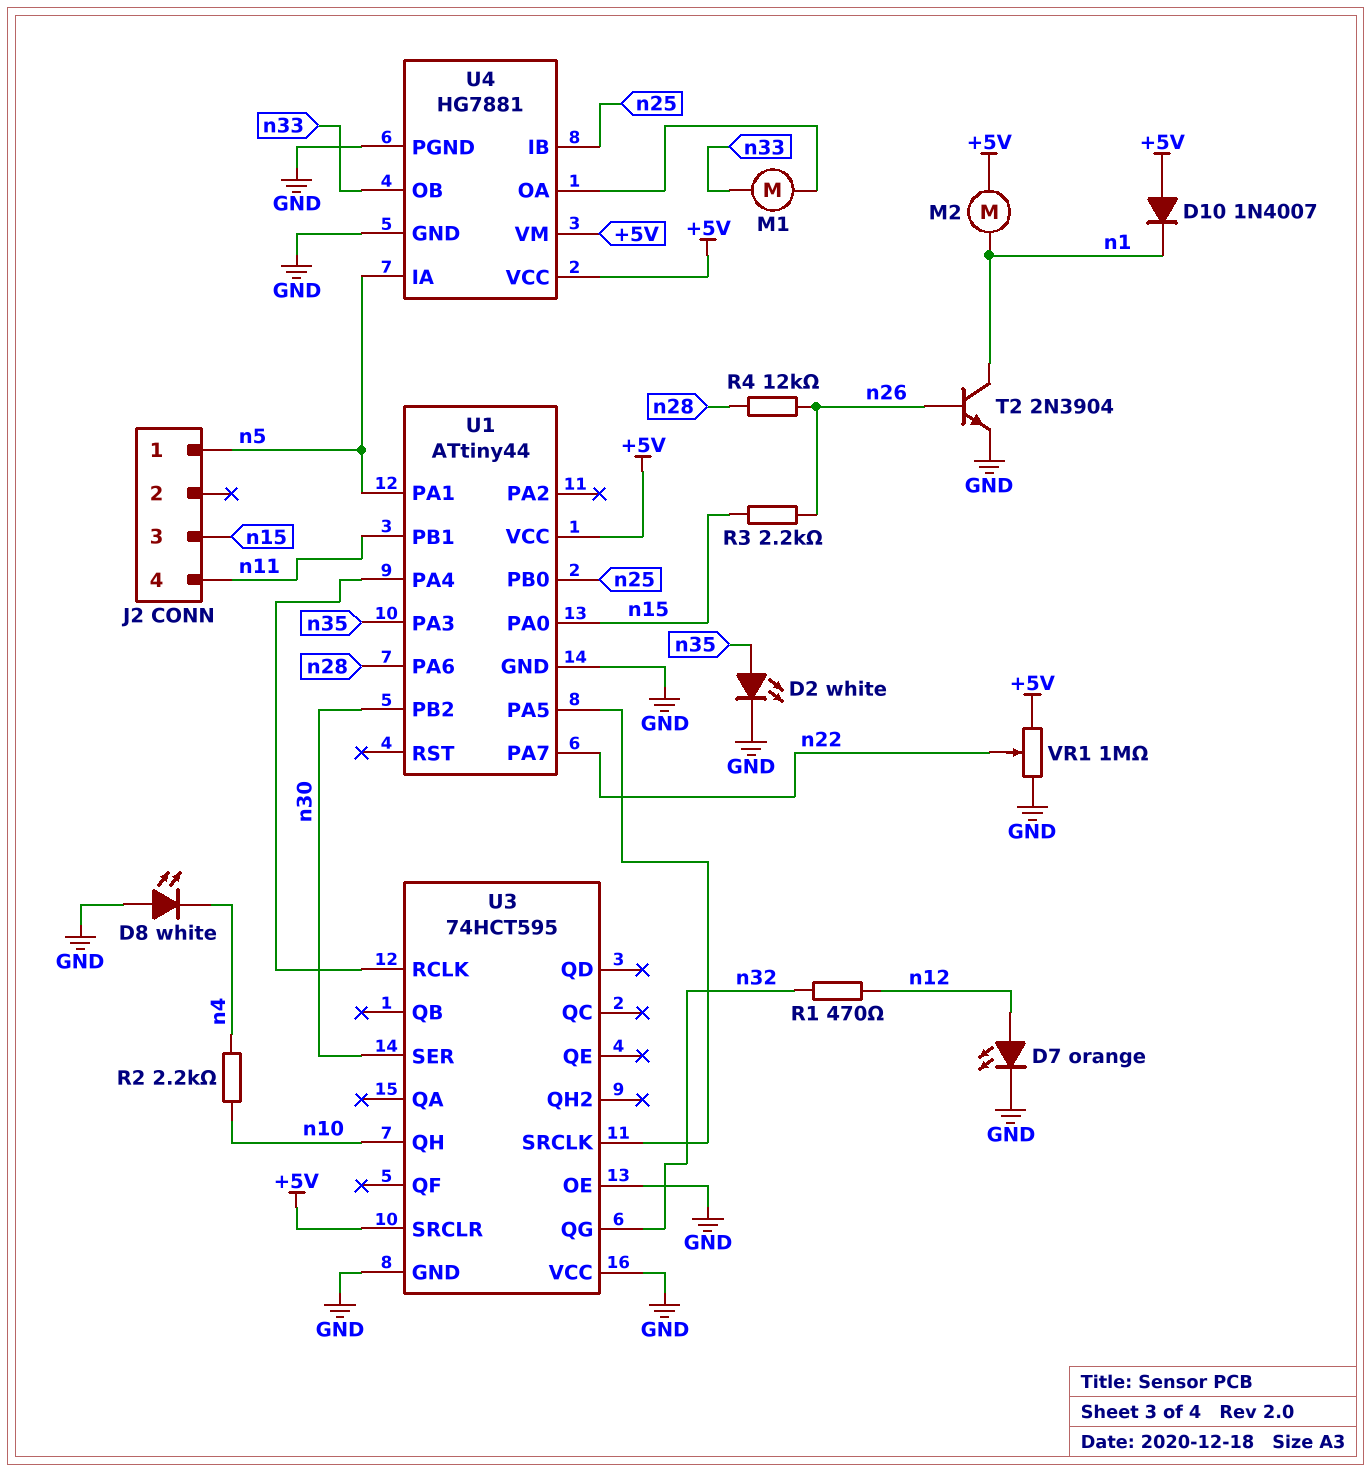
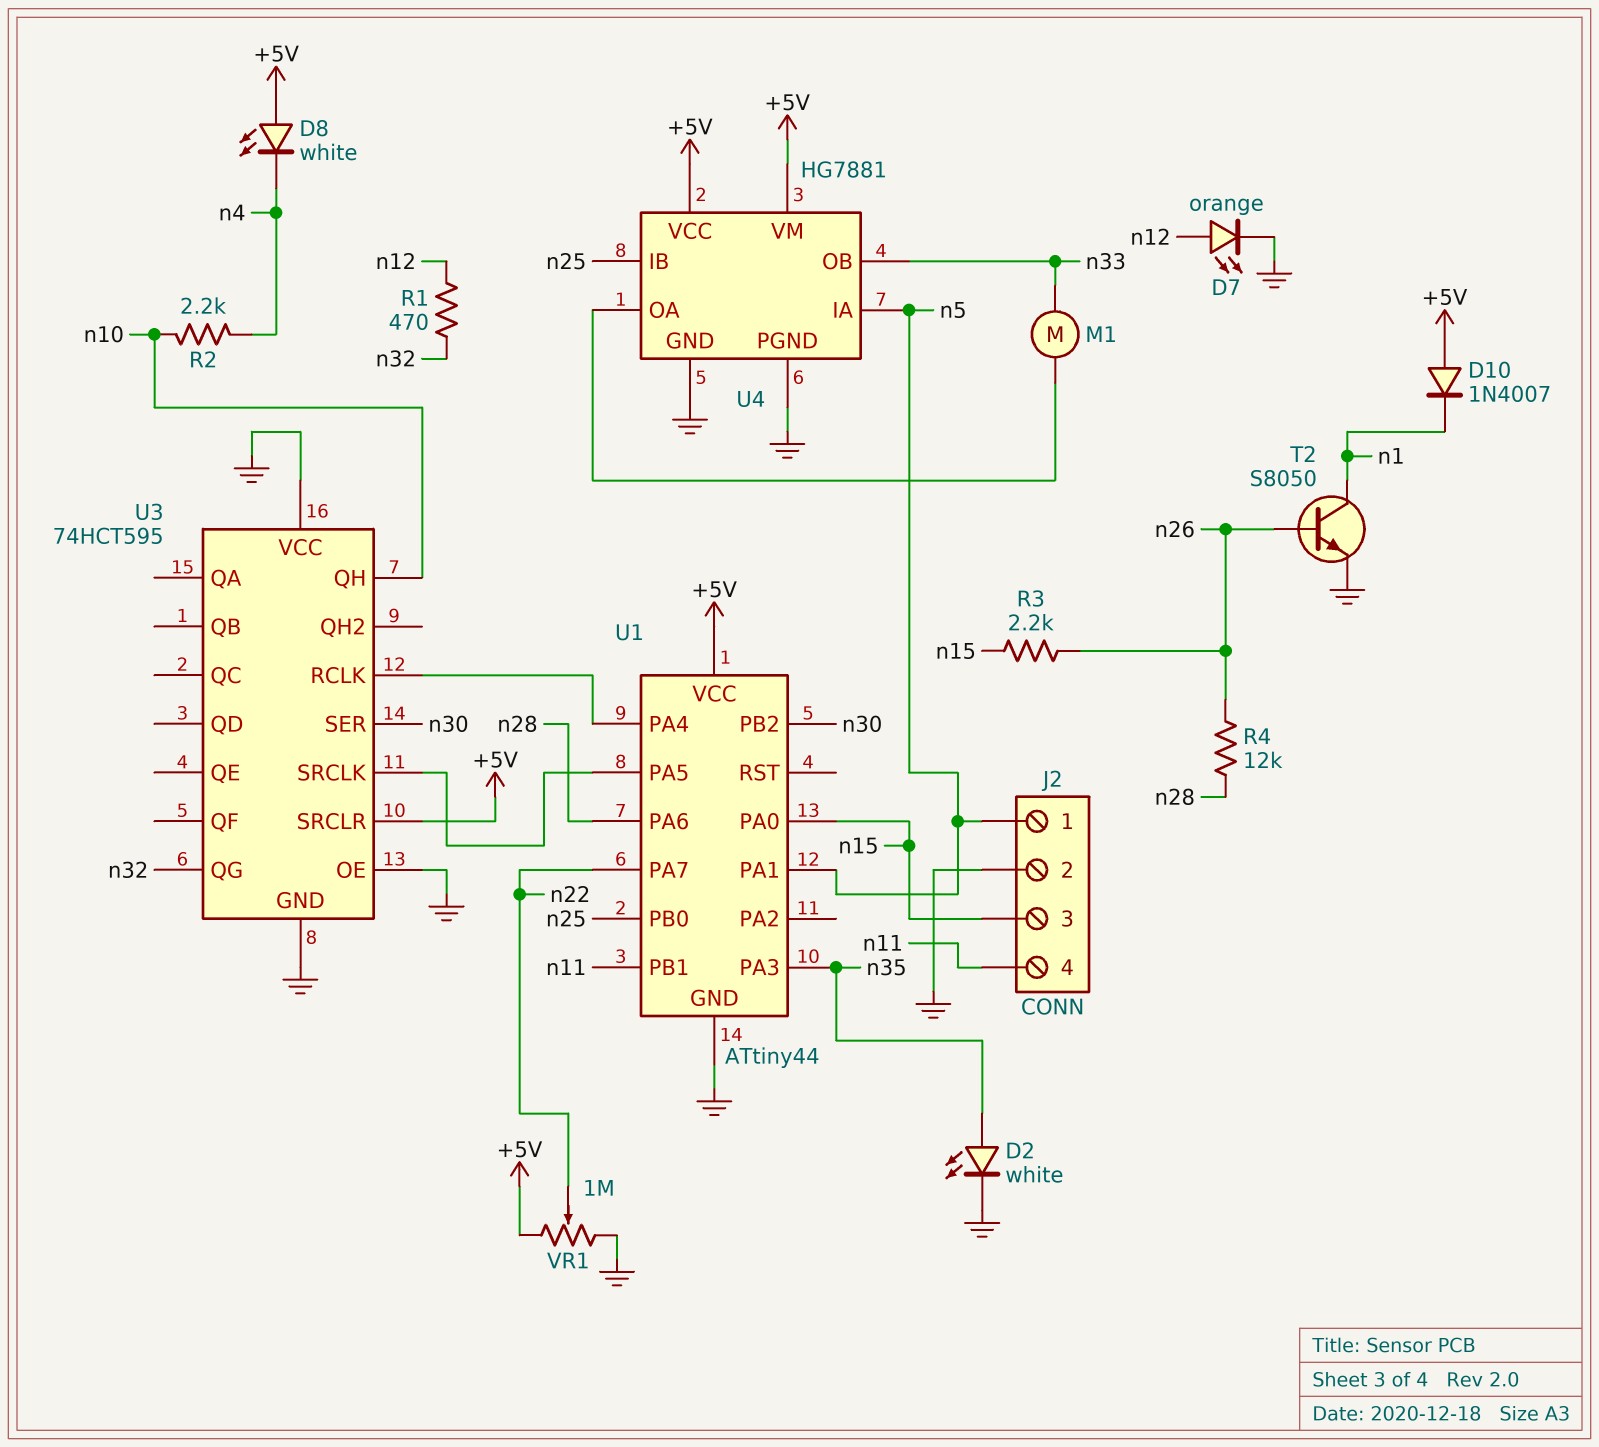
D8: LED white (A GND, K n4) -> LED white (A +5V, K n4)
J2 pin 2: none -> GND
M2: motor (+5V, n1) -> none
T2: NPN 2N3904 (B n26, C n1, E GND) -> NPN S8050 (B n26, C n1, E GND)

